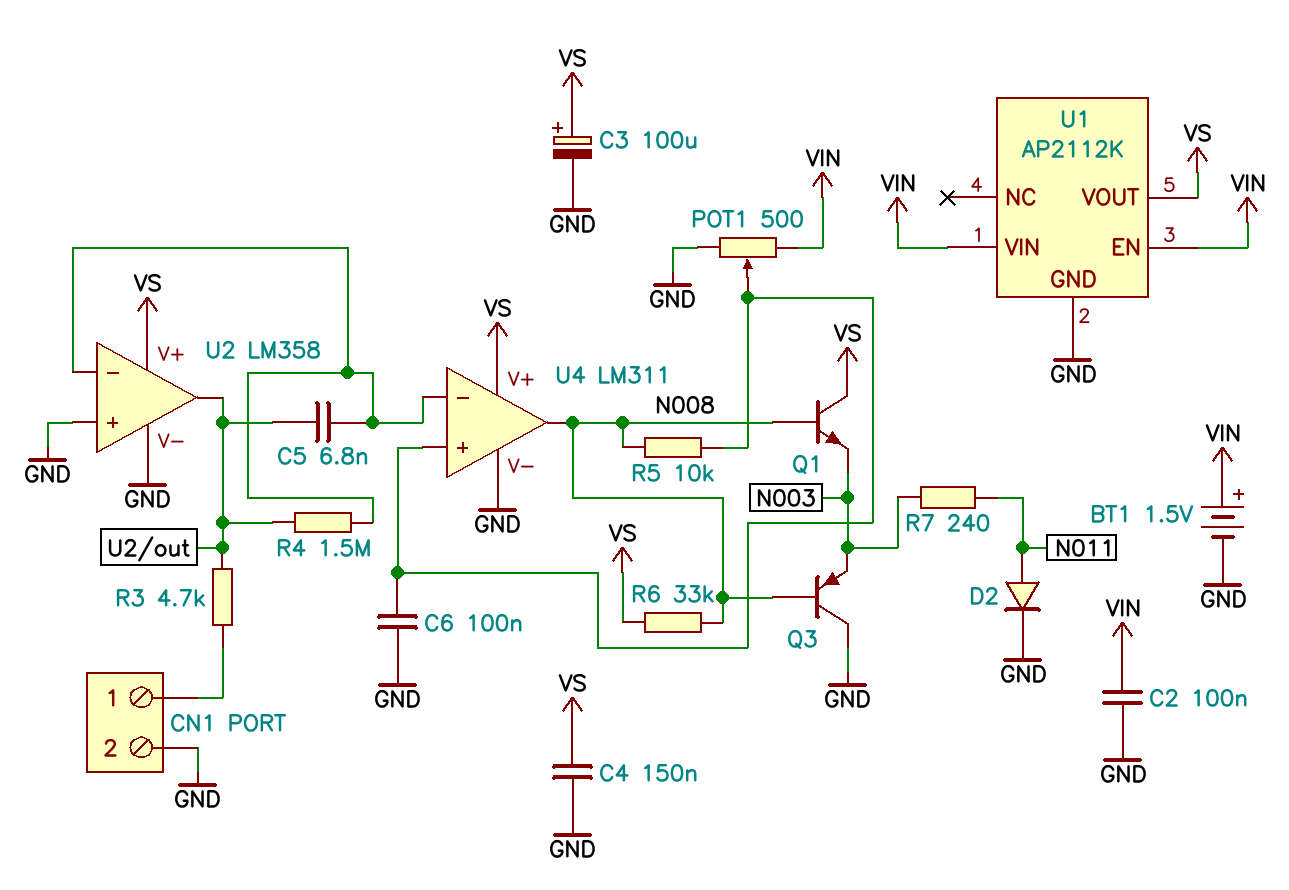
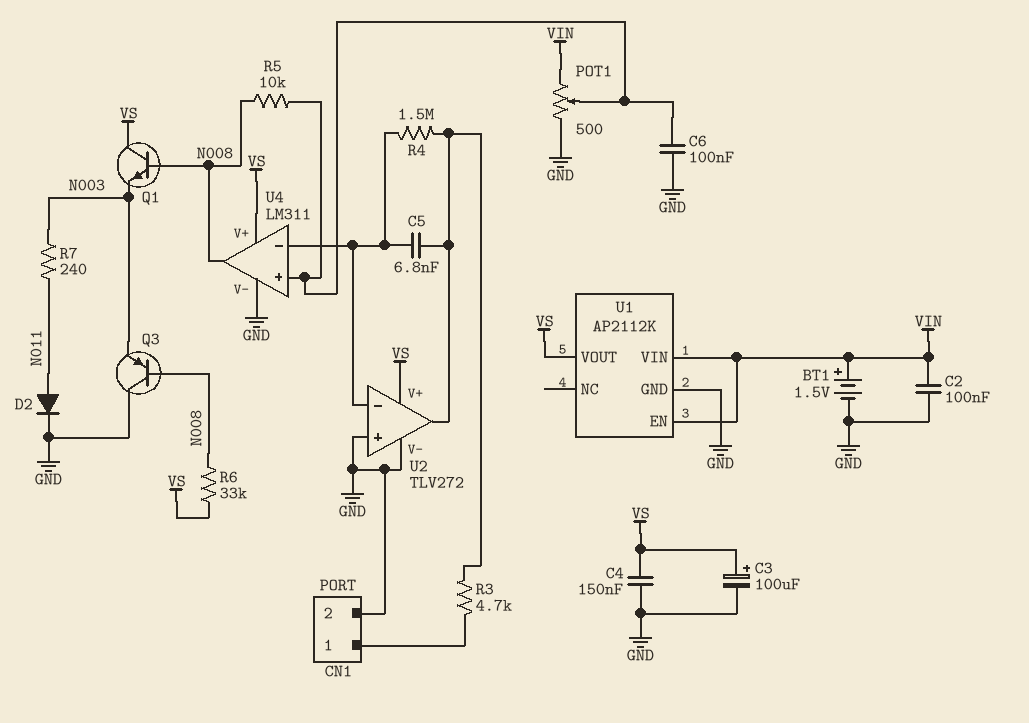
U2: LM358 -> TLV272

